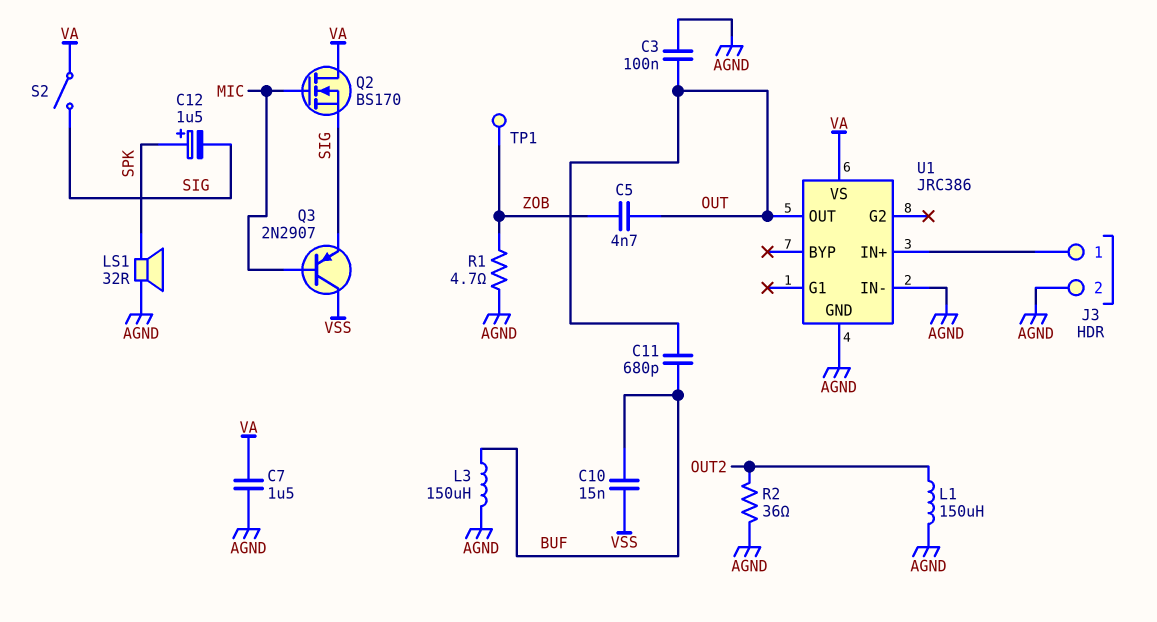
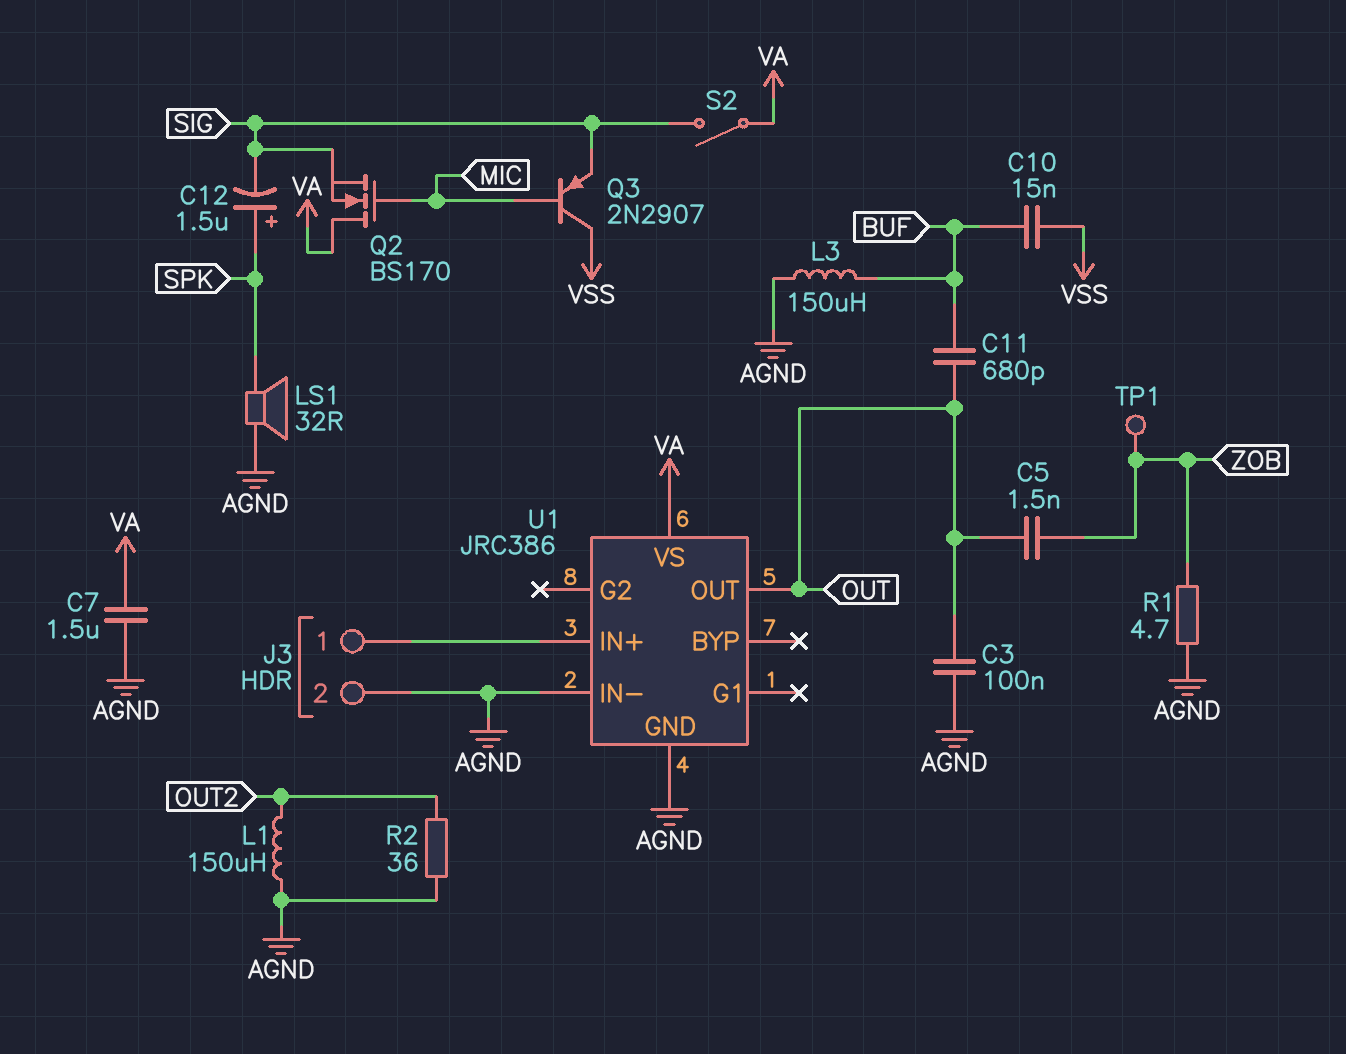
C5: 4.7nF (OUT, ZOB) -> 1.5nF (OUT, ZOB)

